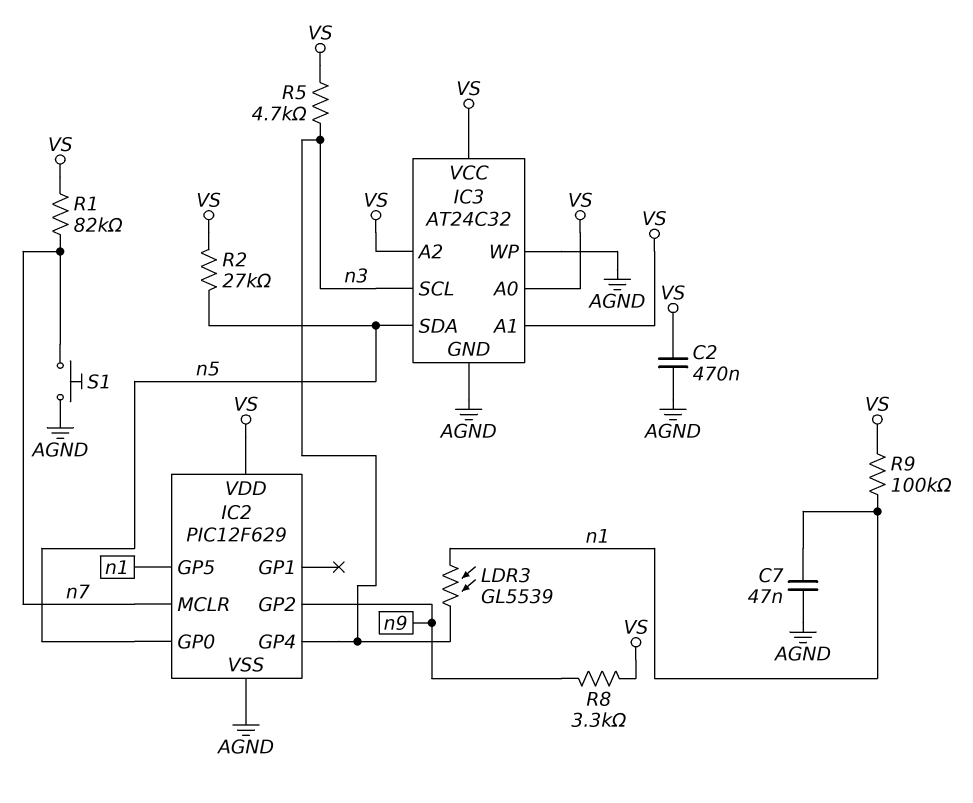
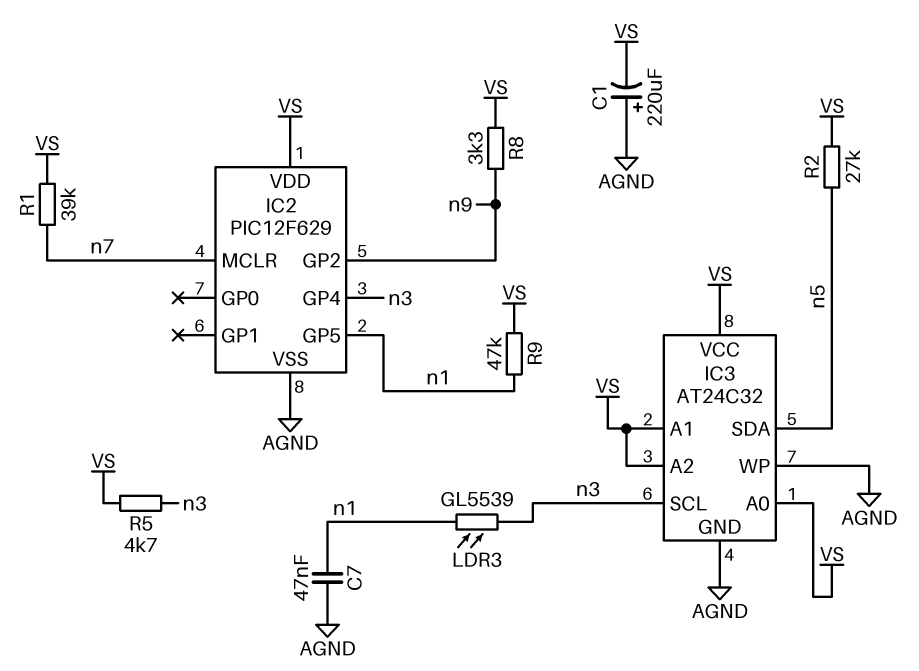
C1: none -> 220uF (plus AGND, minus VS)
C2: 470nF (AGND, VS) -> none
IC2 pin GP0: n5 -> none
R1: 82k (VS, n7) -> 39k (VS, n7)
R9: 100k (VS, n1) -> 47k (VS, n1)
S1: button (AGND, n7) -> none

